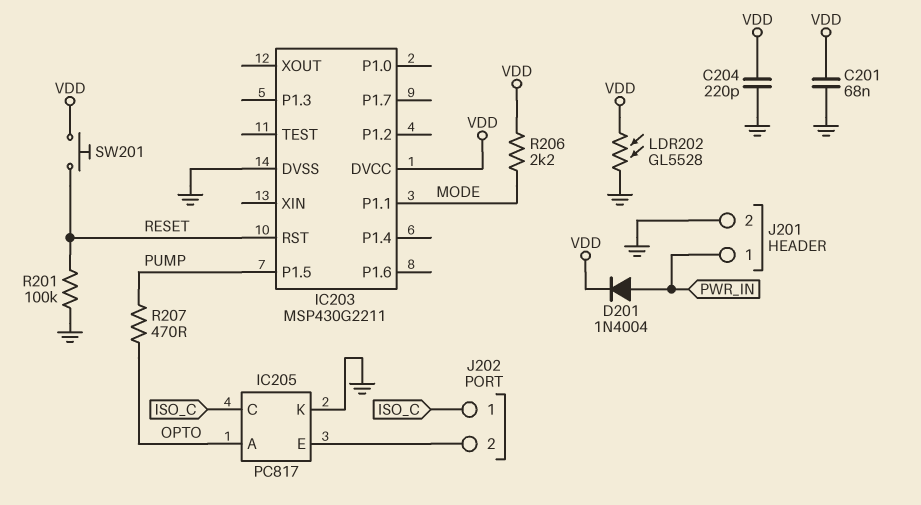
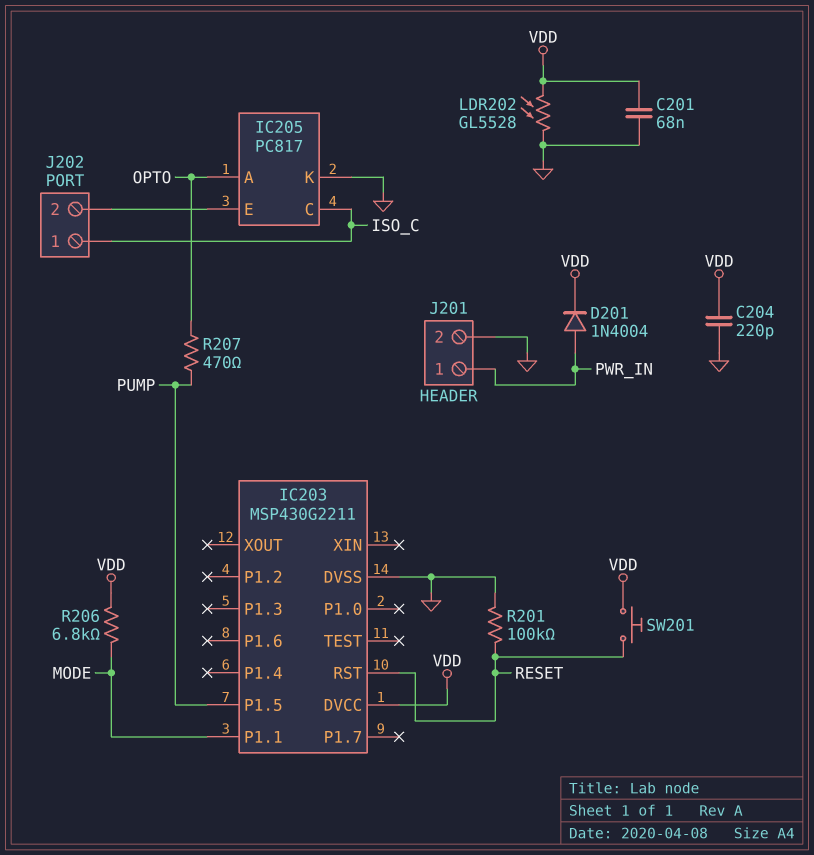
R206: 2.2k (MODE, VDD) -> 6.8k (MODE, VDD)

